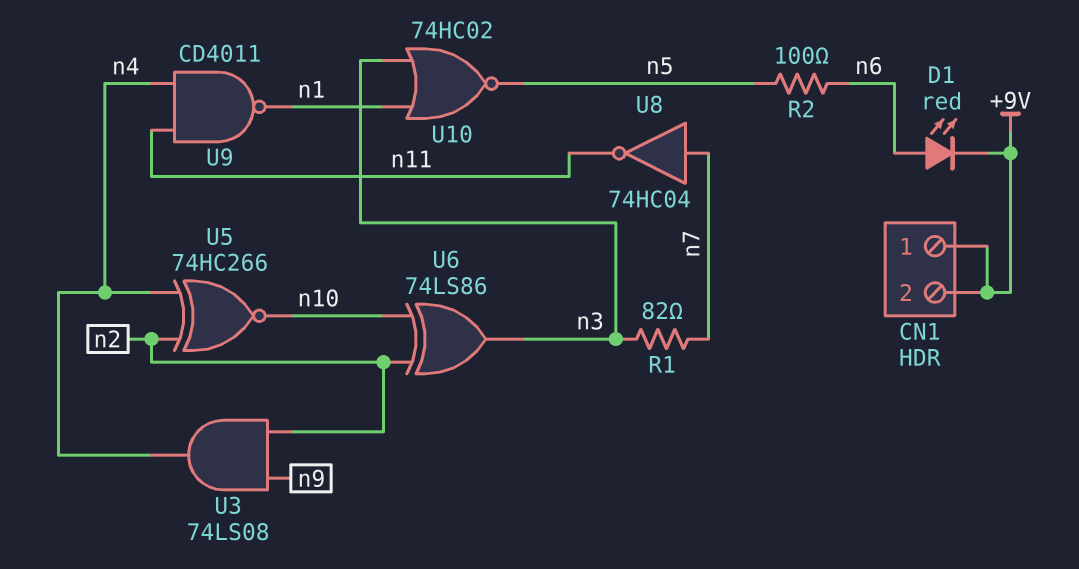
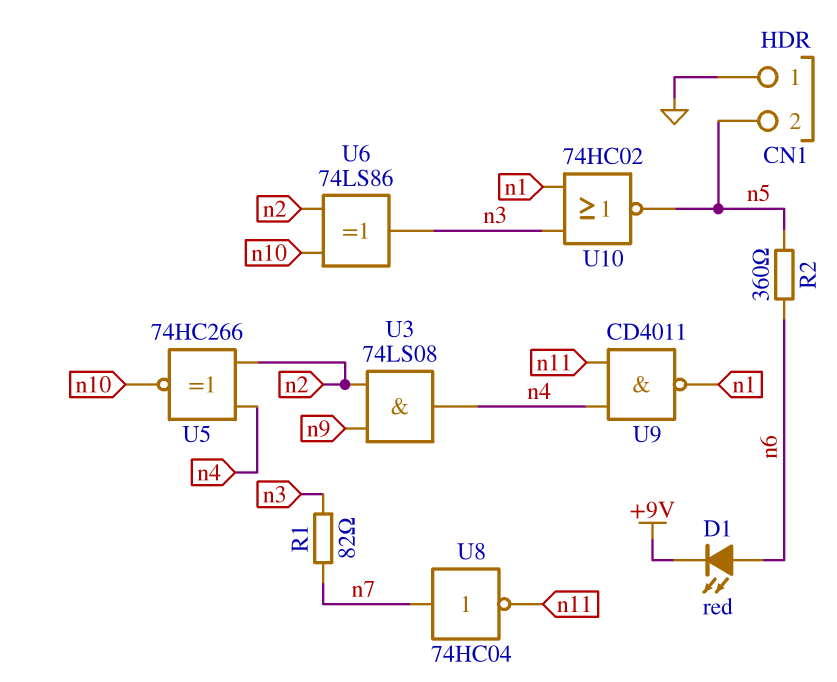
CN1 pin 1: +9V -> GND
CN1 pin 2: +9V -> n5
R2: 100 (n5, n6) -> 360 (n5, n6)

